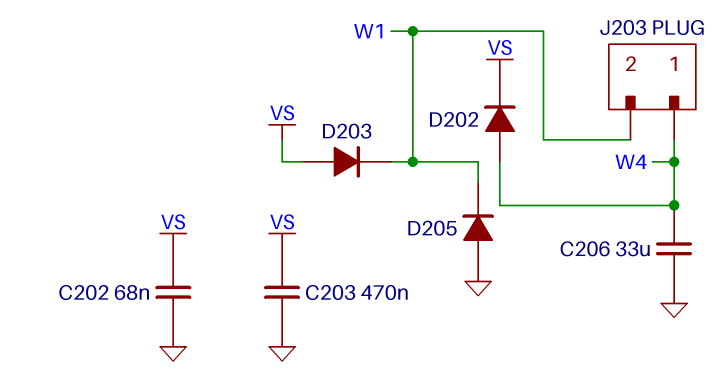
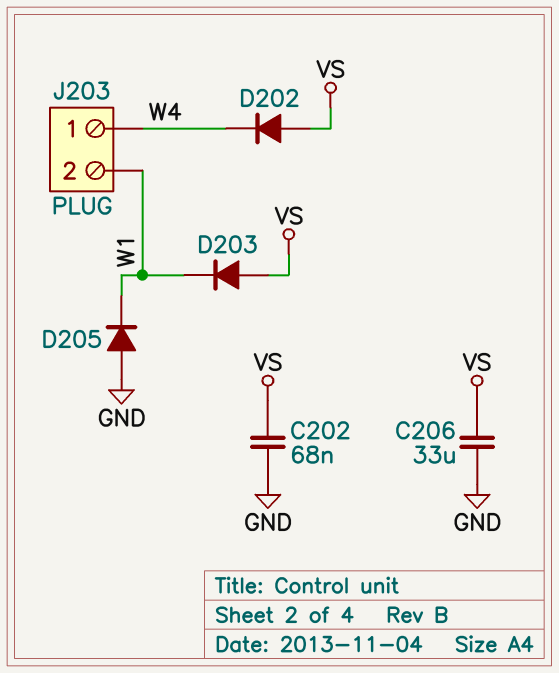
C203: 470nF (GND, VS) -> none
C206: 33uF (GND, W4) -> 33uF (GND, VS)
D202: diode (A W4, K VS) -> diode (A VS, K W4)

